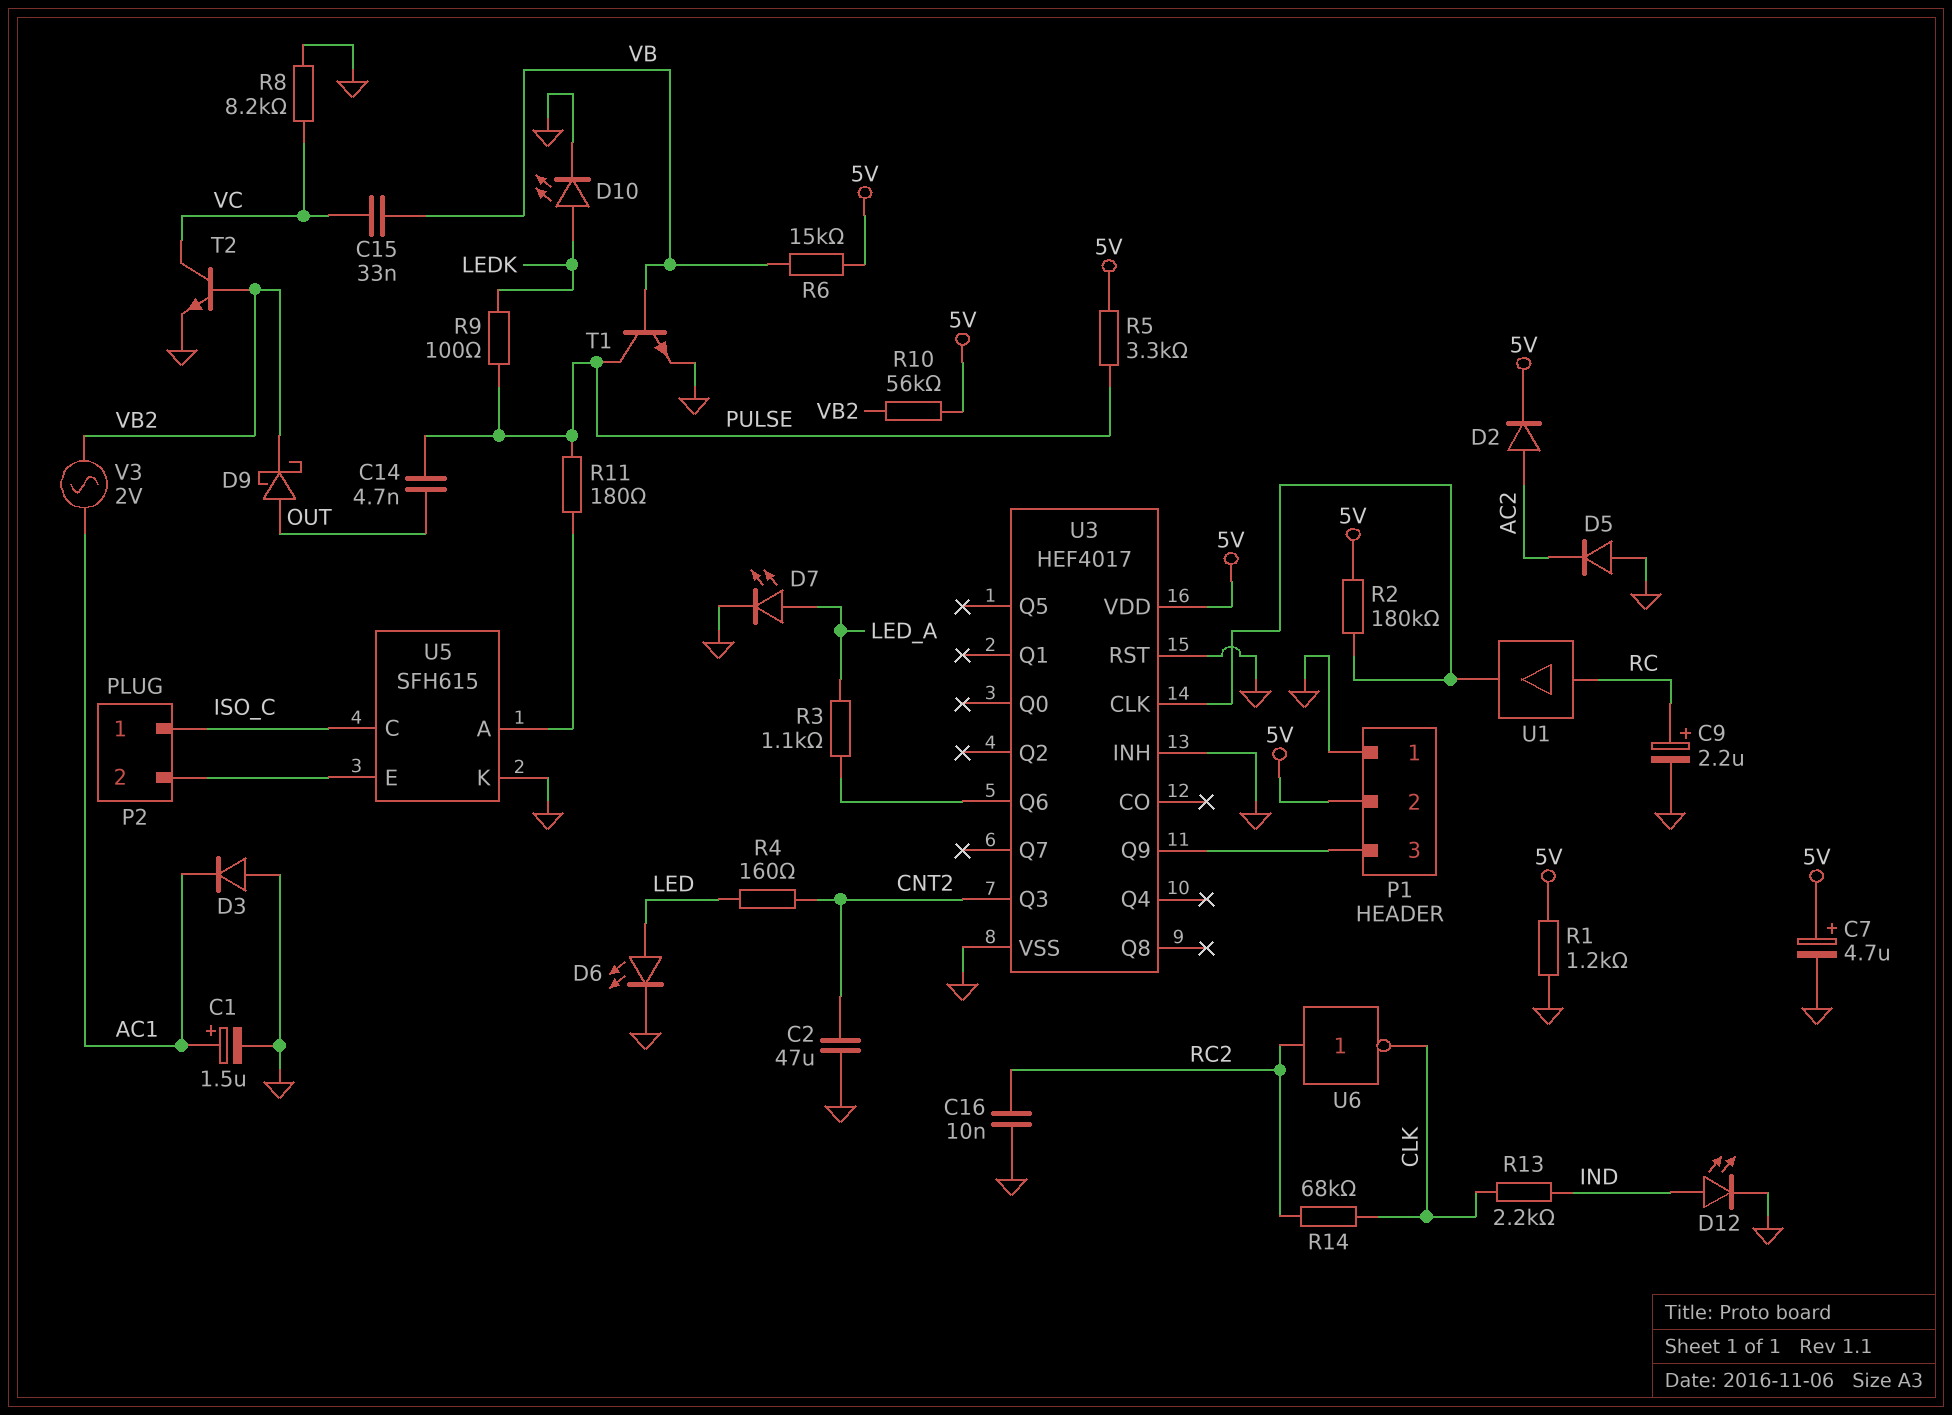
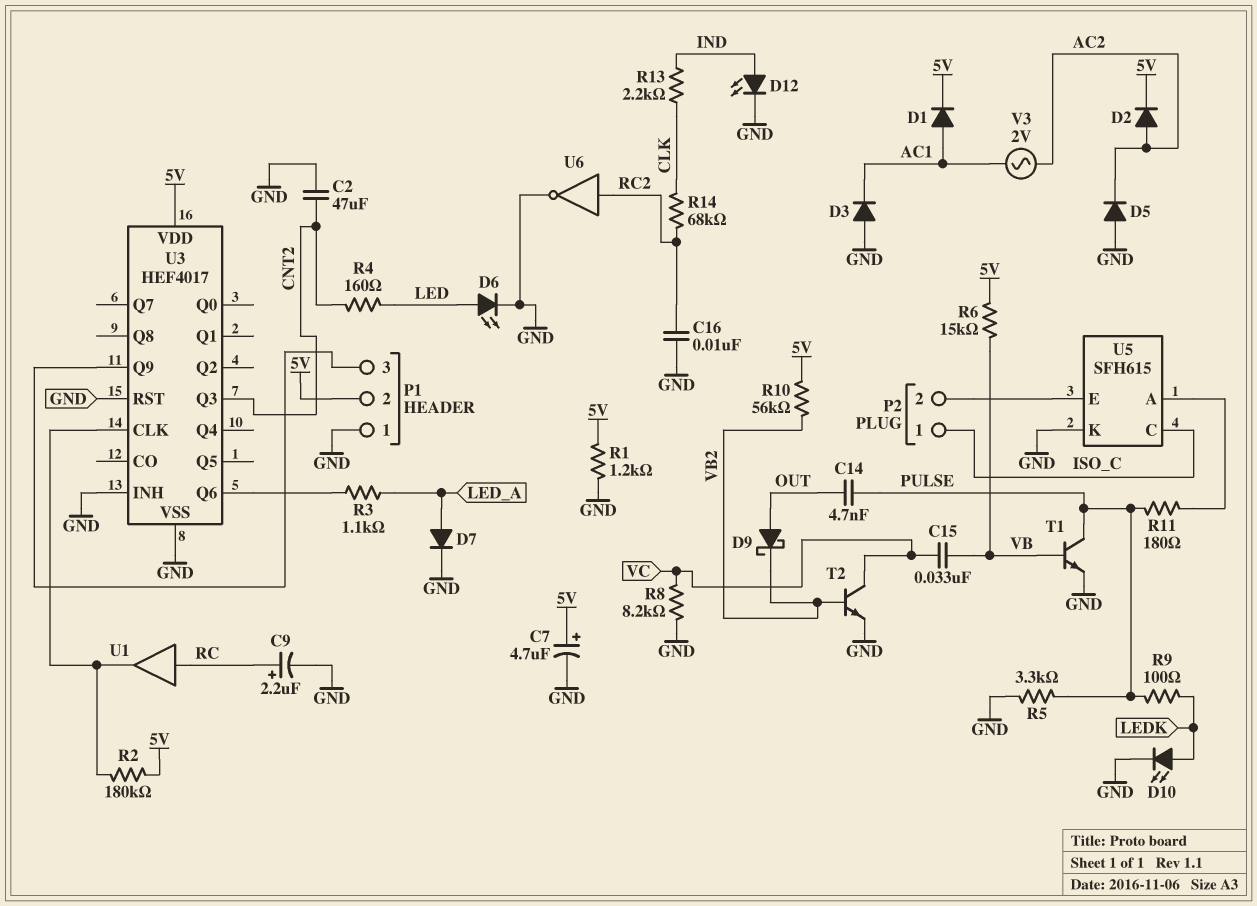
C1: 1.5uF (plus AC1, minus GND) -> none
D1: none -> diode (A AC1, K 5V)
D7: LED (A LED_A, K GND) -> diode (A LED_A, K GND)
R5: 3.3k (5V, PULSE) -> 3.3k (GND, PULSE)
U6: NOT (in RC2, out CLK) -> NOT (in RC2, out GND)
V3: AC 2V (AC1, VB2) -> AC 2V (AC1, AC2)

